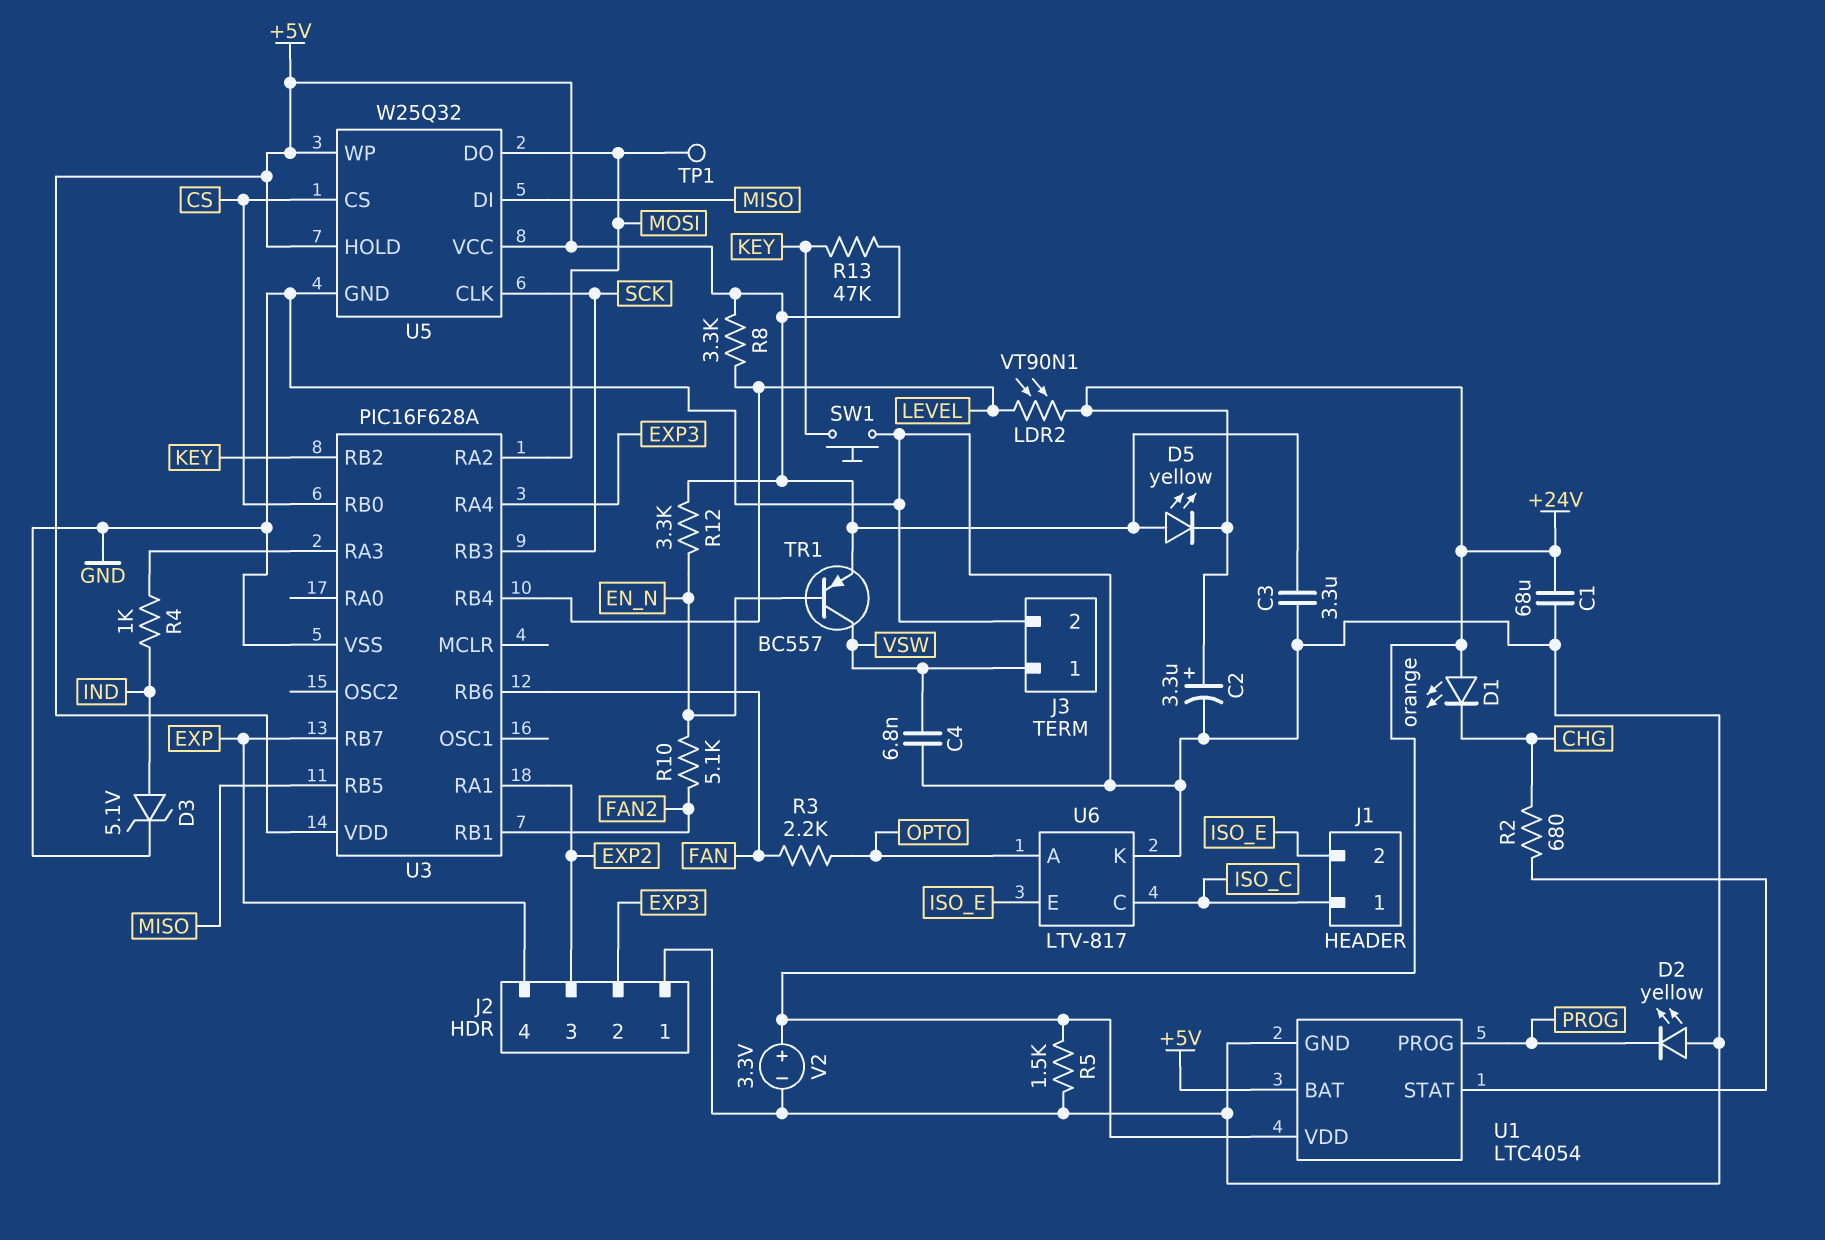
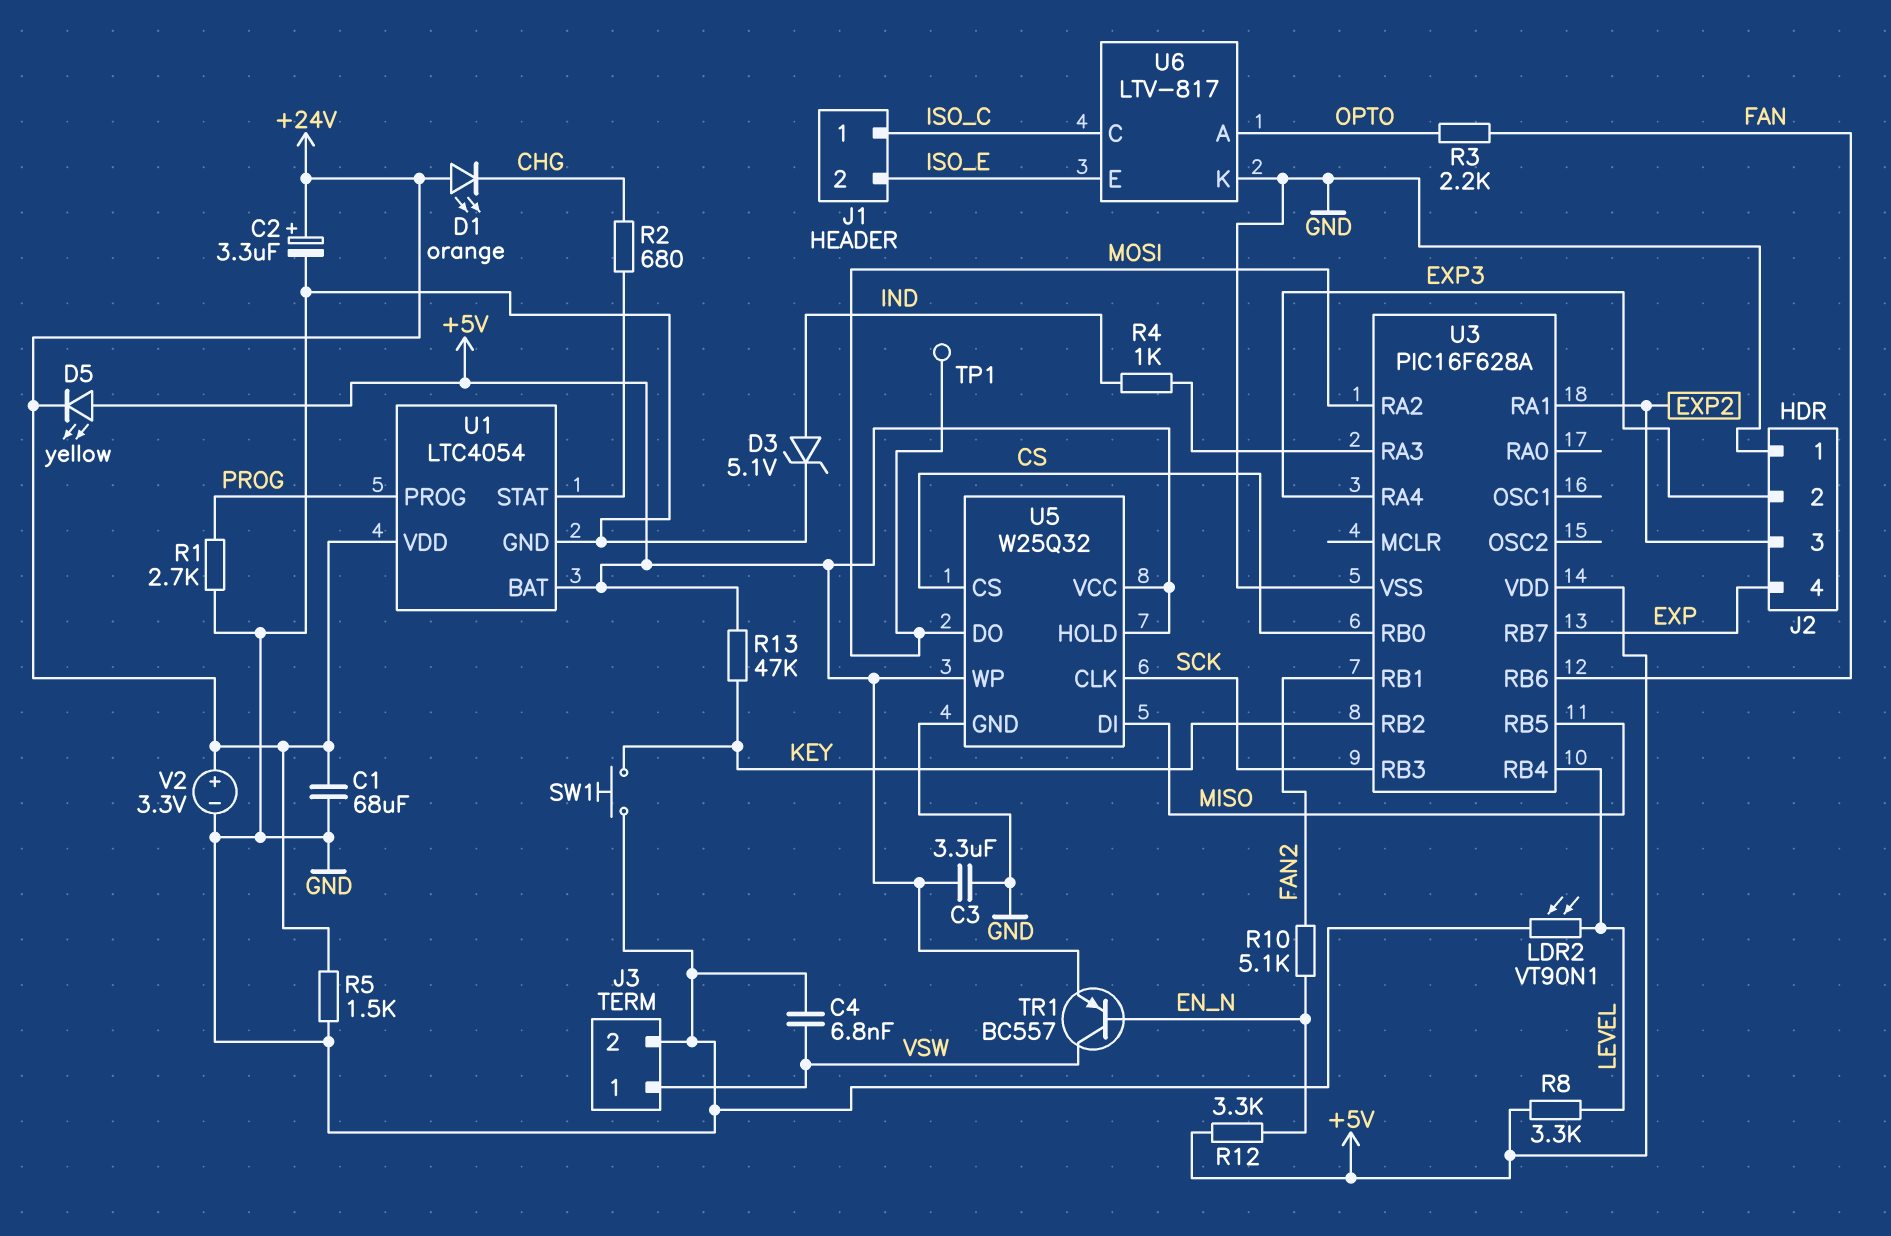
D2: LED yellow (A GND, K PROG) -> none
LDR2: VT90N1 (+24V, LEVEL) -> VT90N1 (GND, LEVEL)
R1: none -> 2.7k (GND, PROG)

